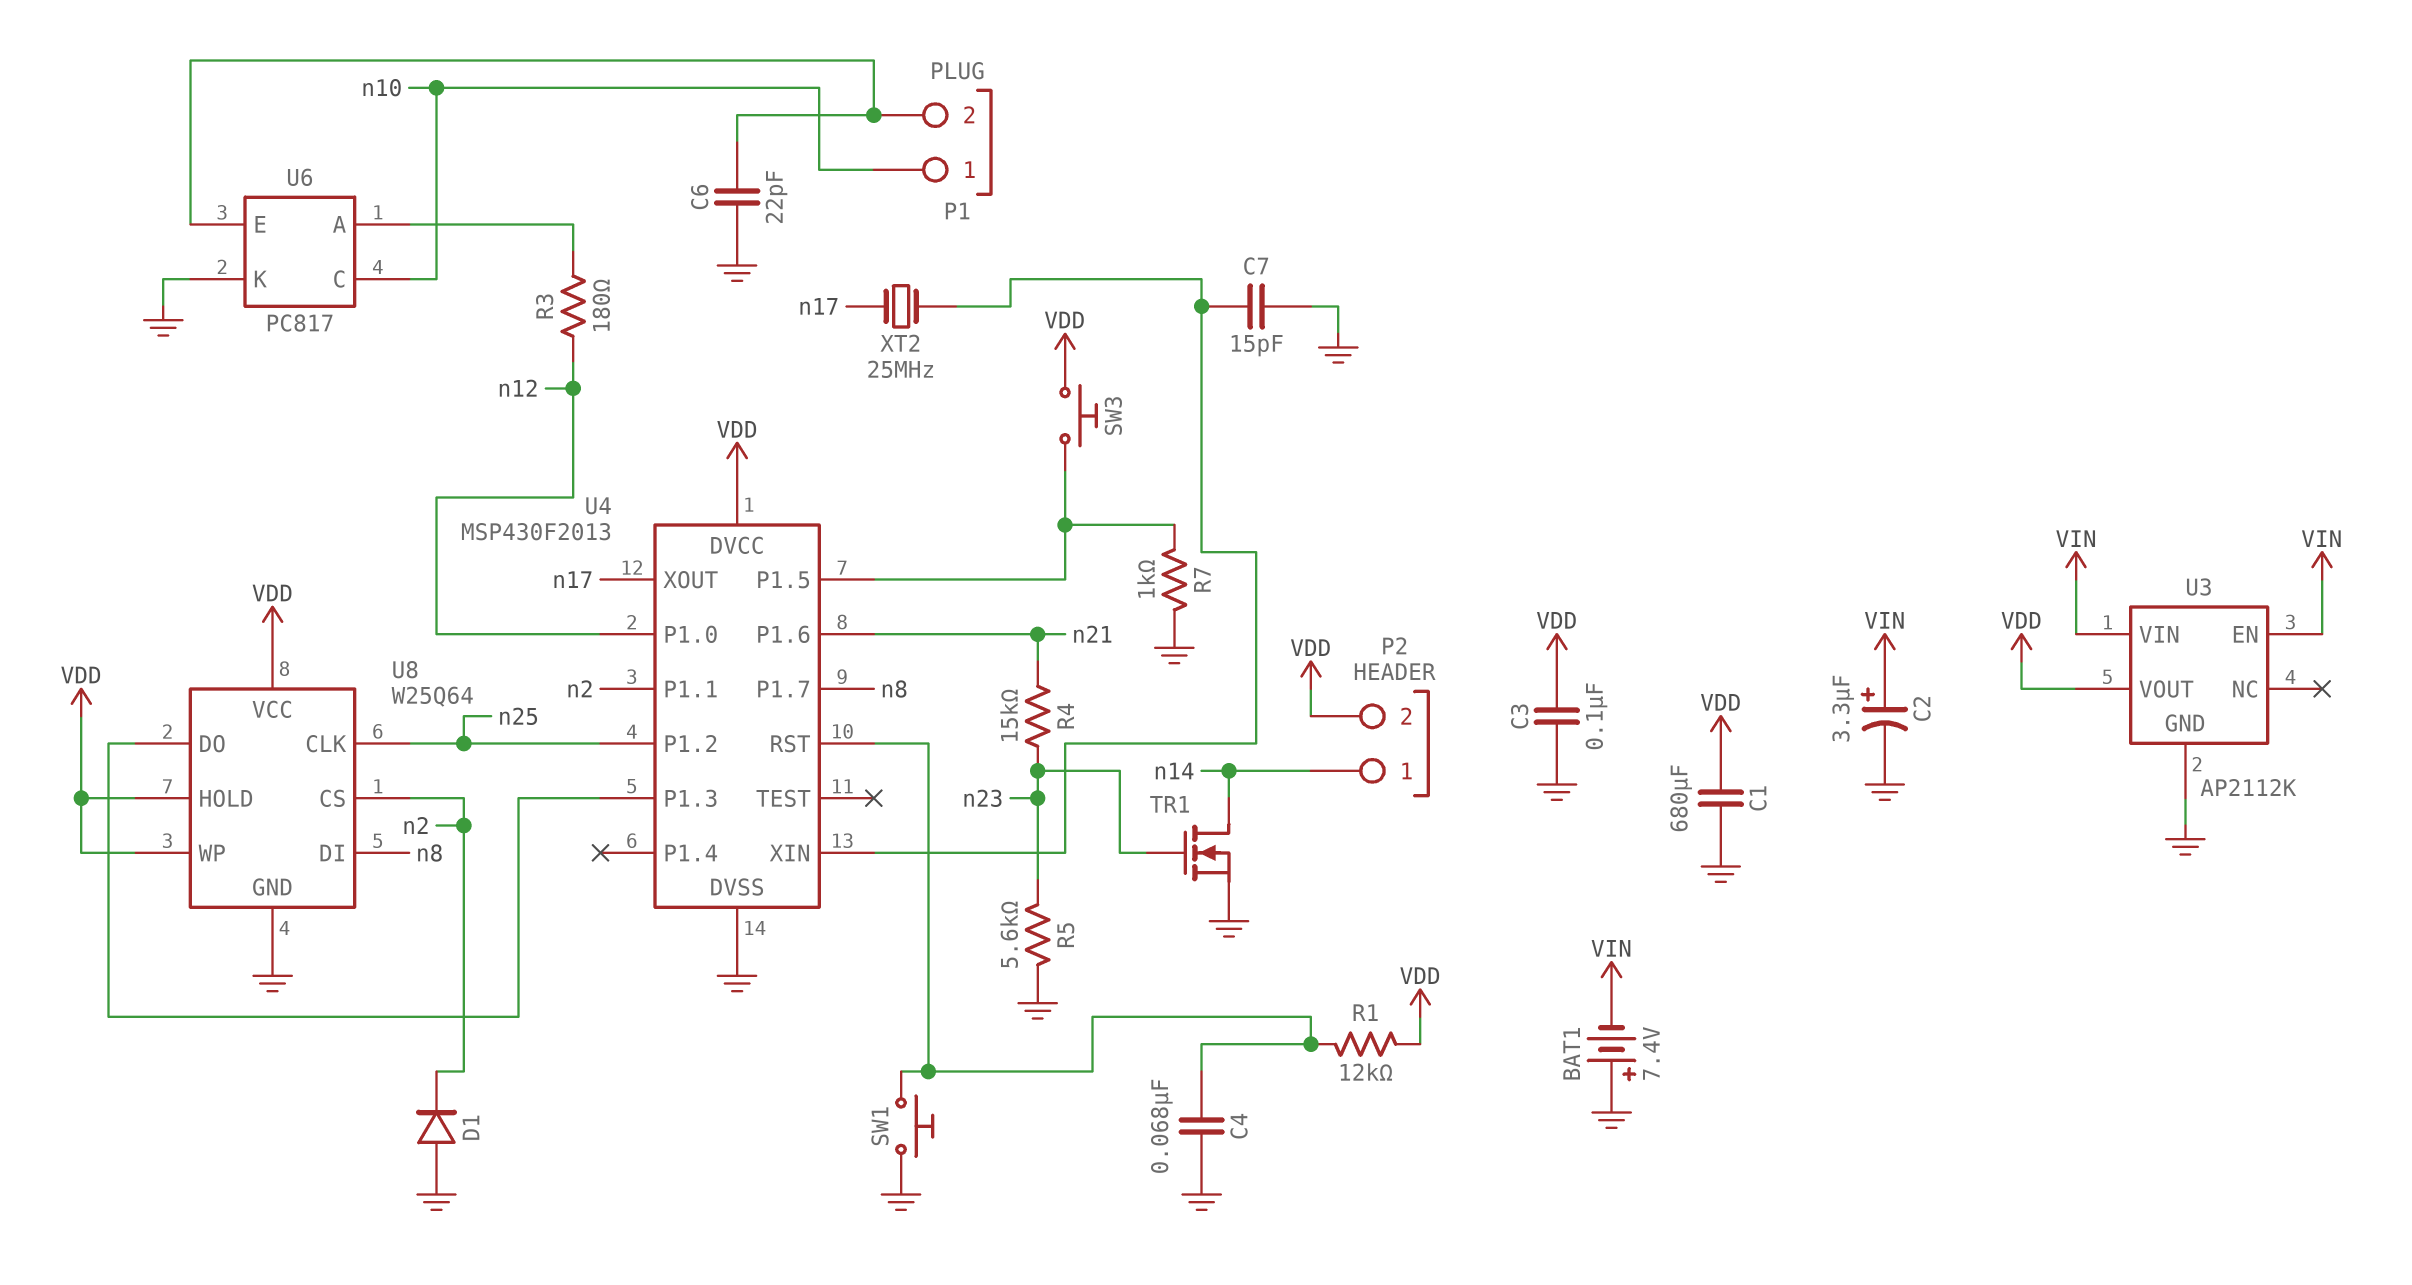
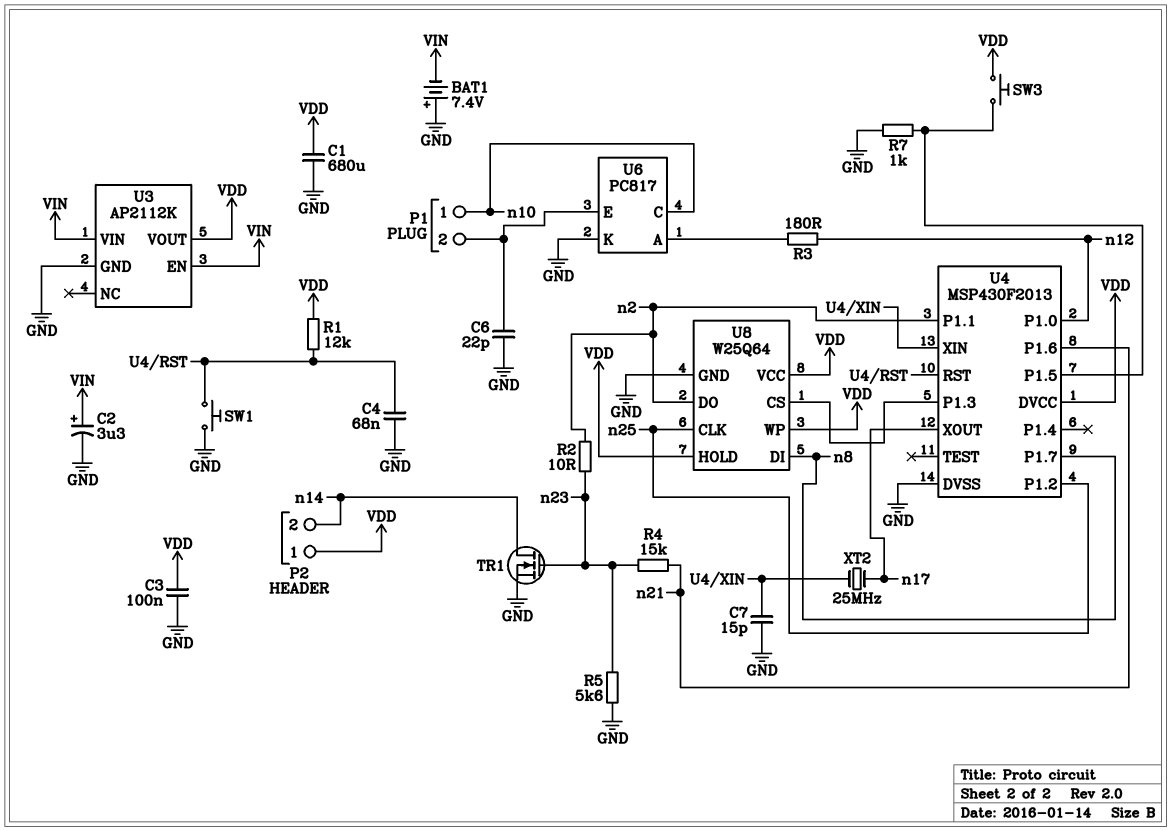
D1: diode (A GND, K n2) -> none
P2 pin 1: n14 -> VDD
P2 pin 2: VDD -> n14
R2: none -> 10 (n2, n23)
U8 pin CS: n2 -> U4/P1.3
U8 pin DO: U4/P1.3 -> n2

